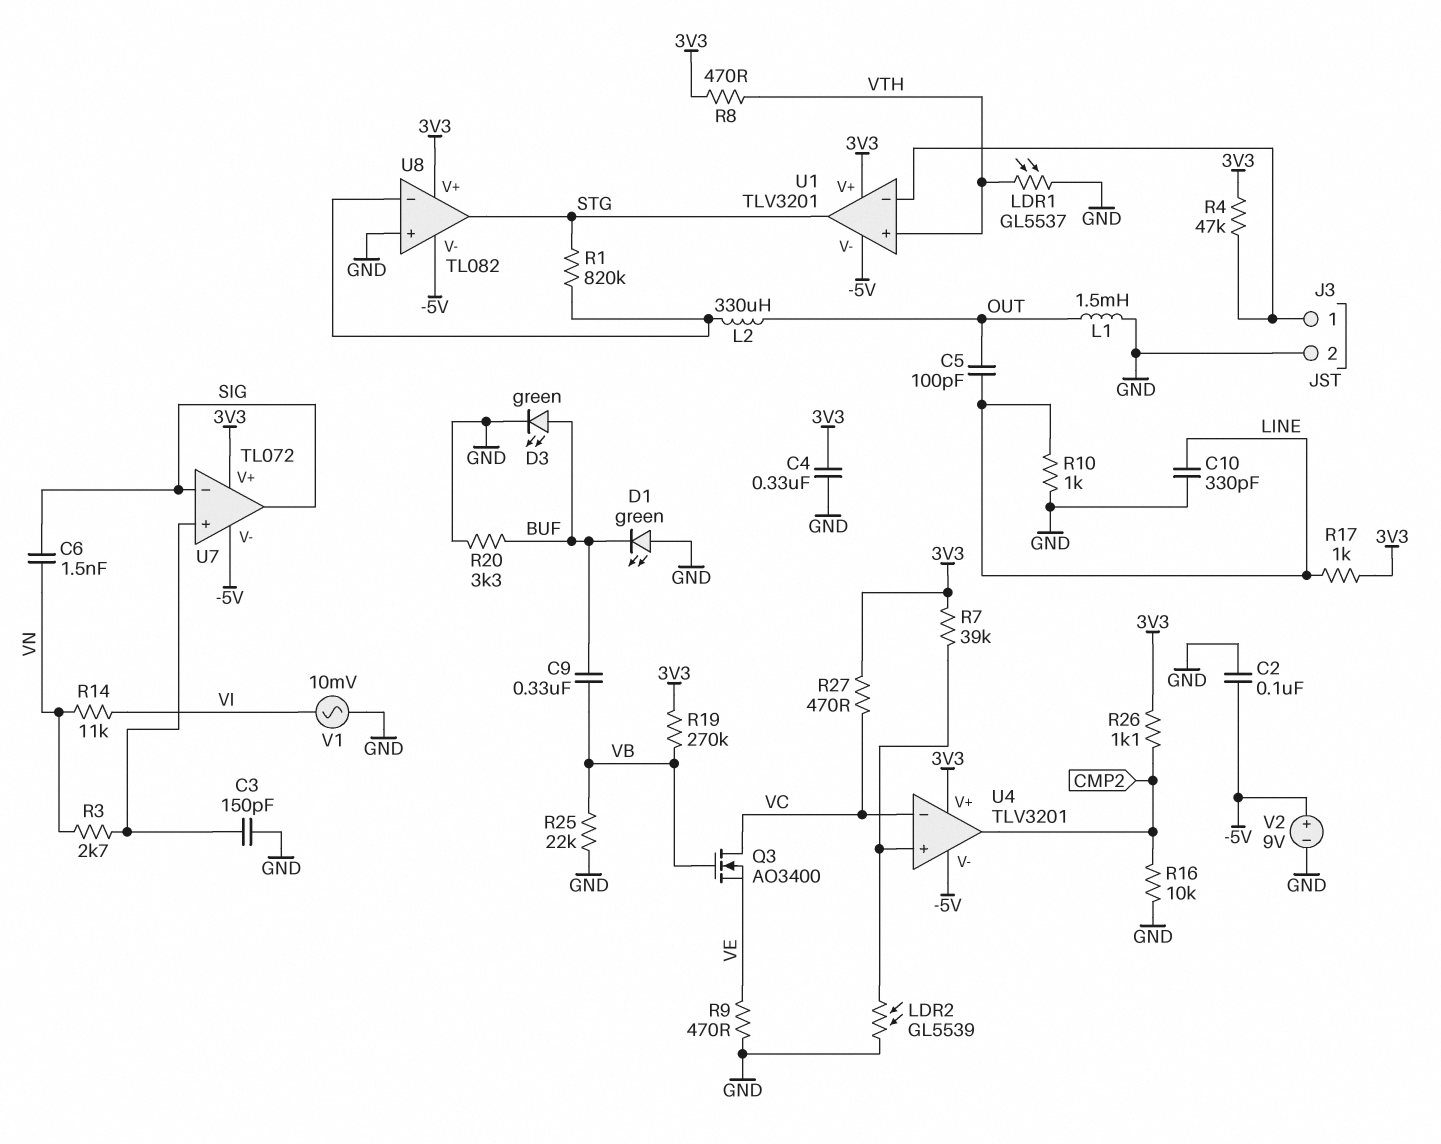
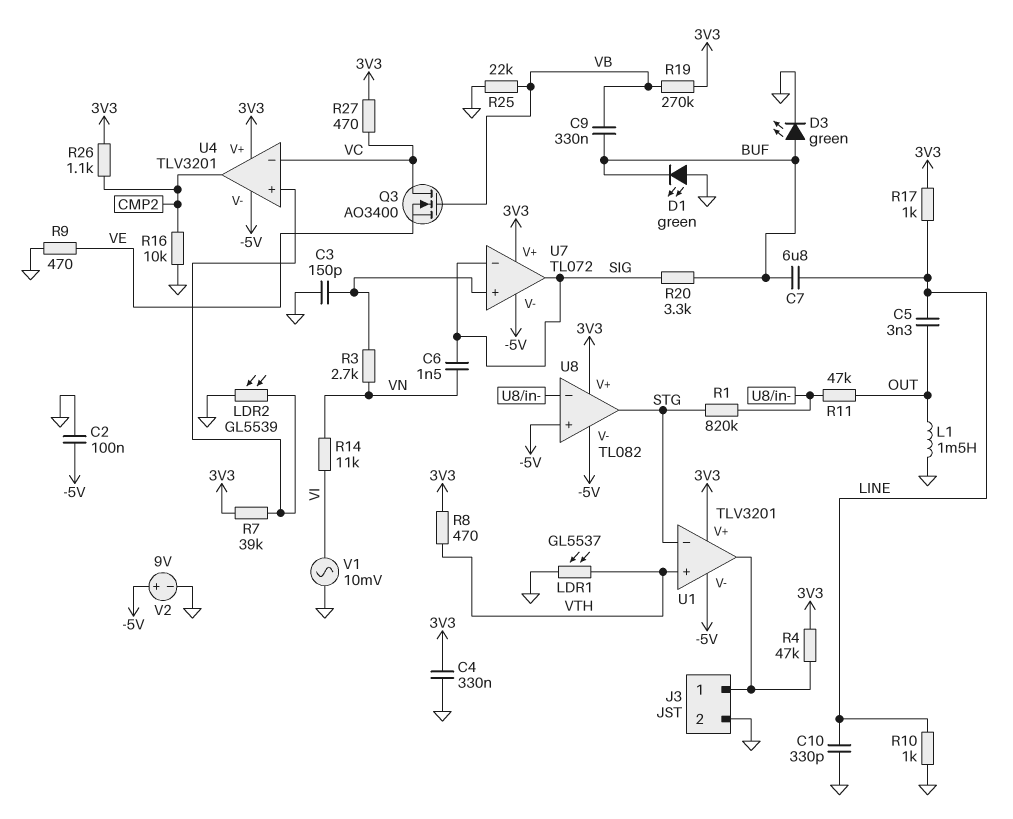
C5: 100pF (LINE, OUT) -> 3.3nF (LINE, OUT)
C7: none -> 6.8uF (BUF, LINE)
L2: 330uH (OUT, U8/in-) -> none
R11: none -> 47k (OUT, U8/in-)
R20: 3.3k (BUF, GND) -> 3.3k (BUF, SIG)
U1 pin in-: J3/1 -> STG
U1 pin out: STG -> J3/1
U8 pin in+: GND -> -5V

